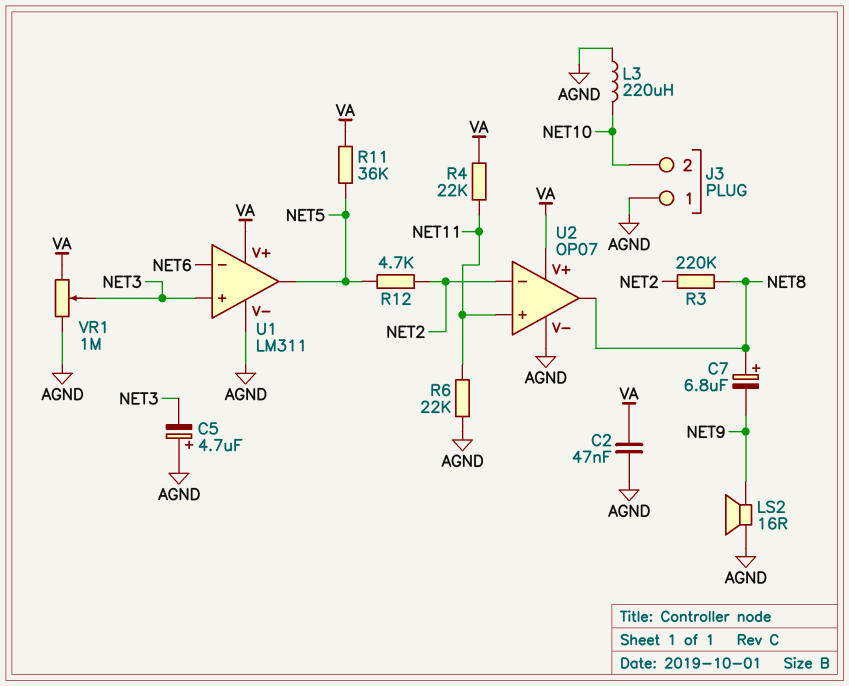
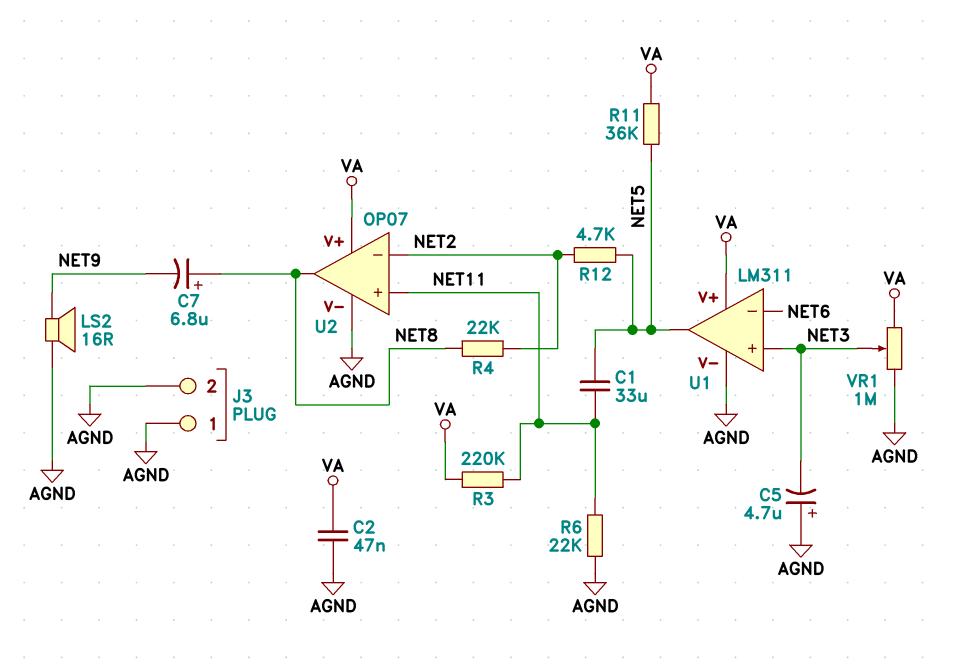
C1: none -> 33uF (NET5, NET11)
J3 pin 2: NET10 -> AGND
L3: 220uH (AGND, NET10) -> none
R3: 220k (NET2, NET8) -> 220k (NET11, VA)
R4: 22k (NET11, VA) -> 22k (NET2, NET8)

